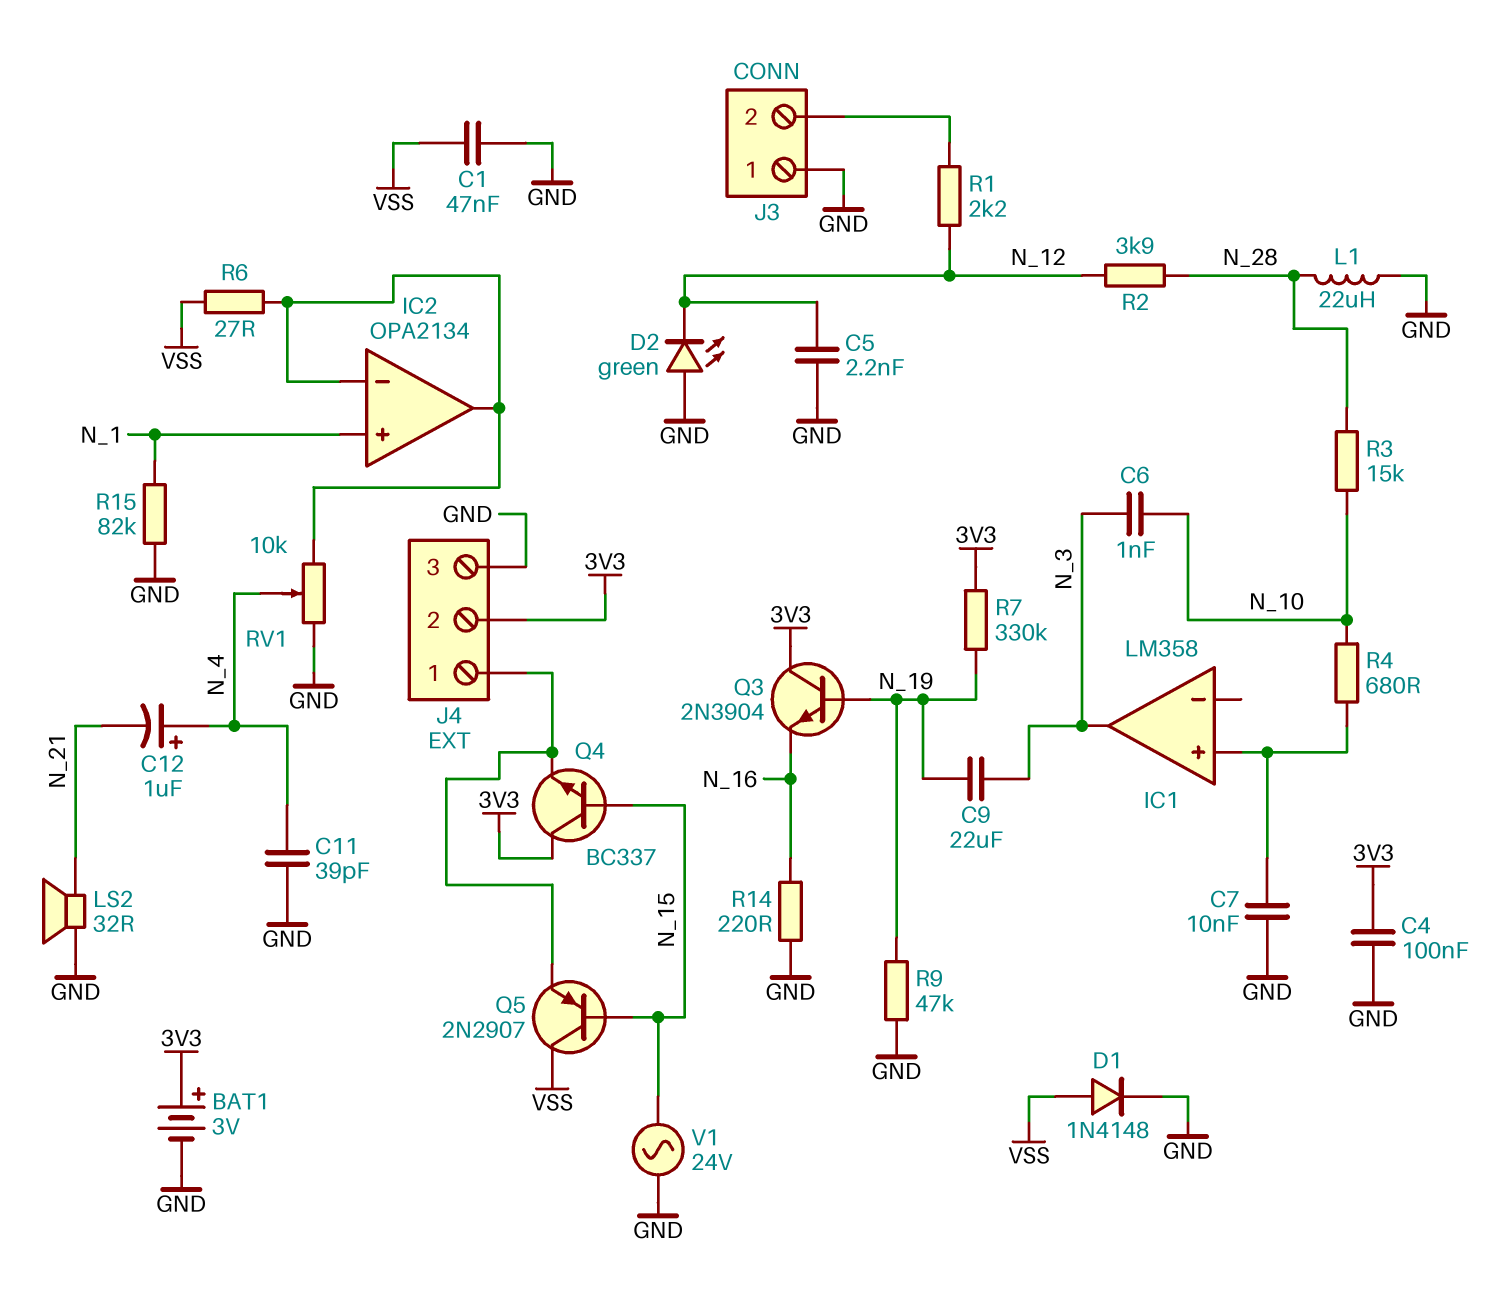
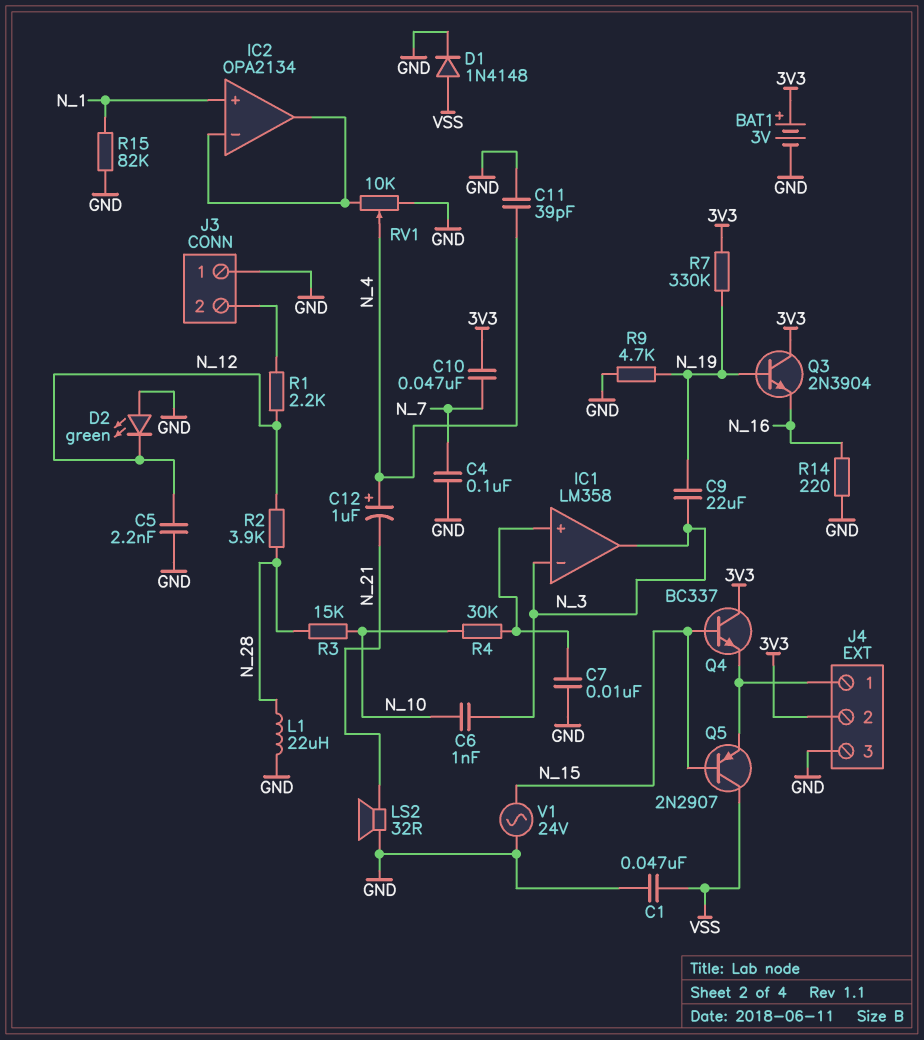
C4: 100nF (3V3, GND) -> 100nF (GND, N_7)
C10: none -> 47nF (3V3, N_7)
IC1 pin in-: none -> N_3
R4: 680 (IC1/in+, N_10) -> 30k (IC1/in+, N_10)
R6: 27 (IC2/in-, VSS) -> none
R9: 47k (GND, N_19) -> 4.7k (GND, N_19)

